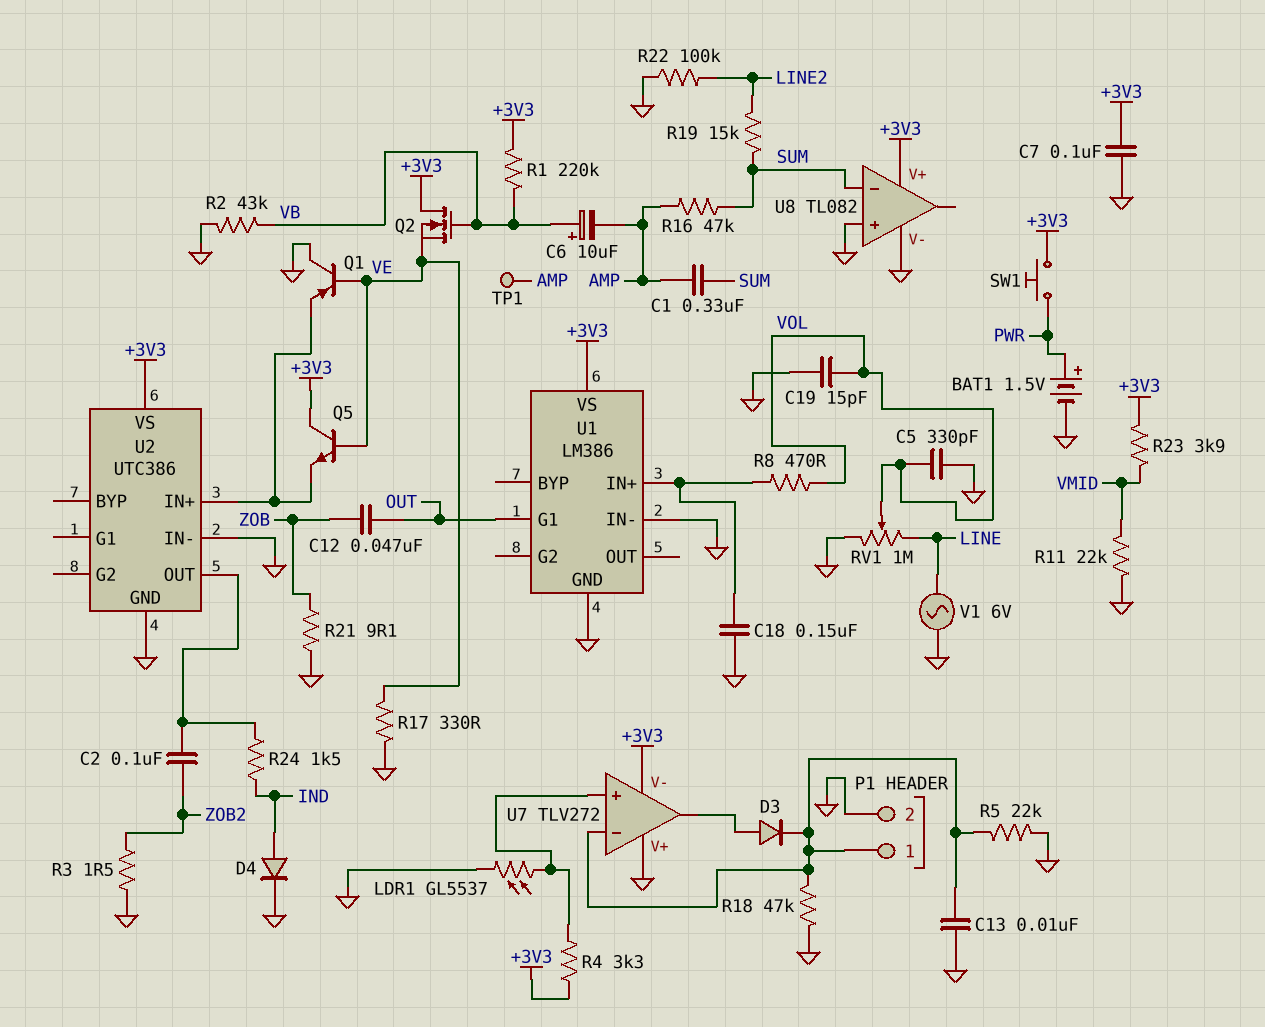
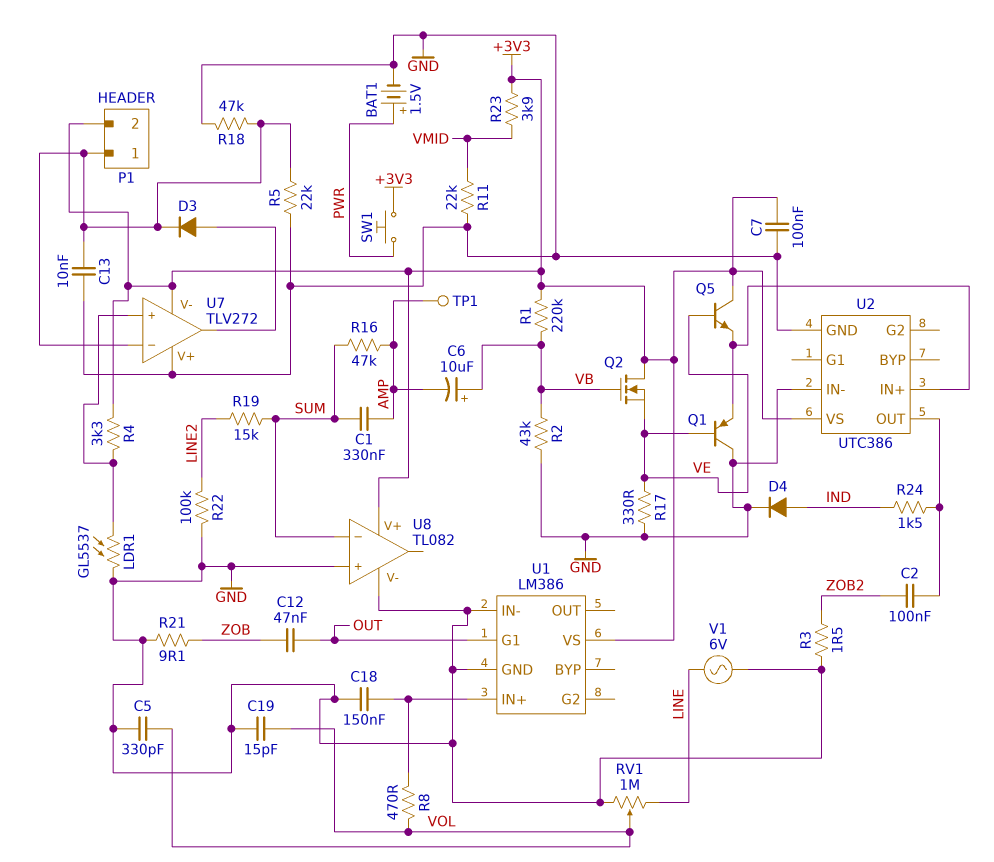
P1 pin 2: GND -> +3V3

